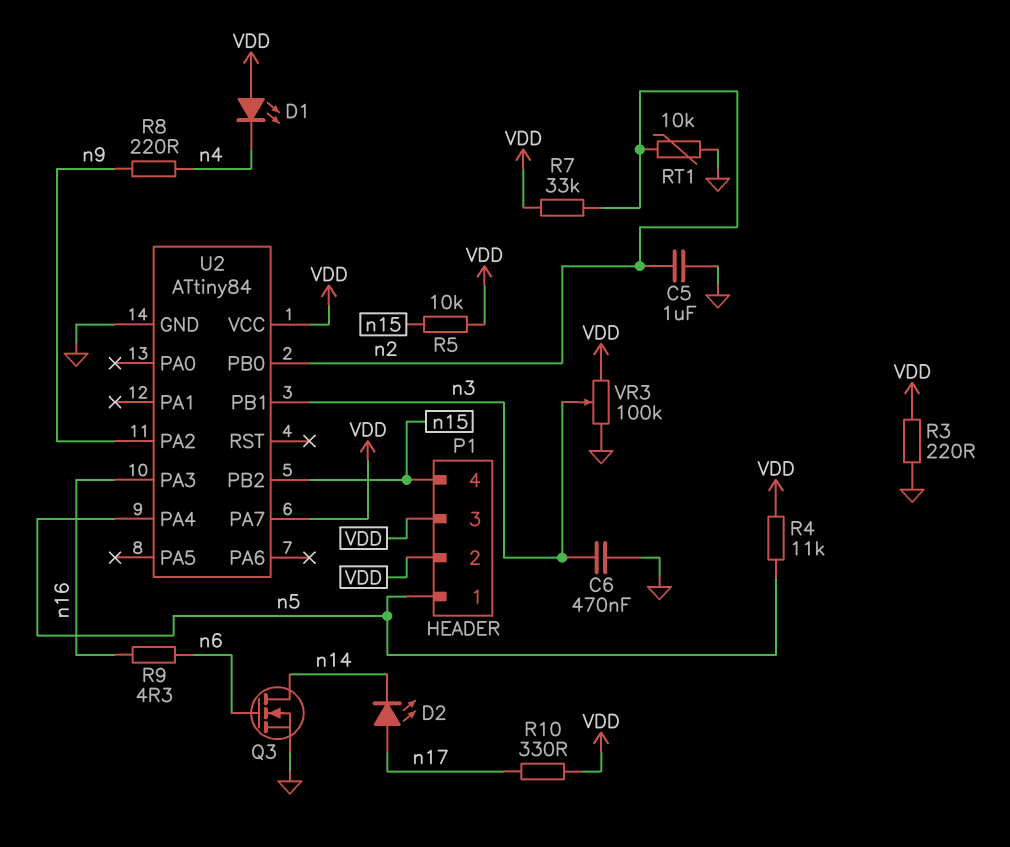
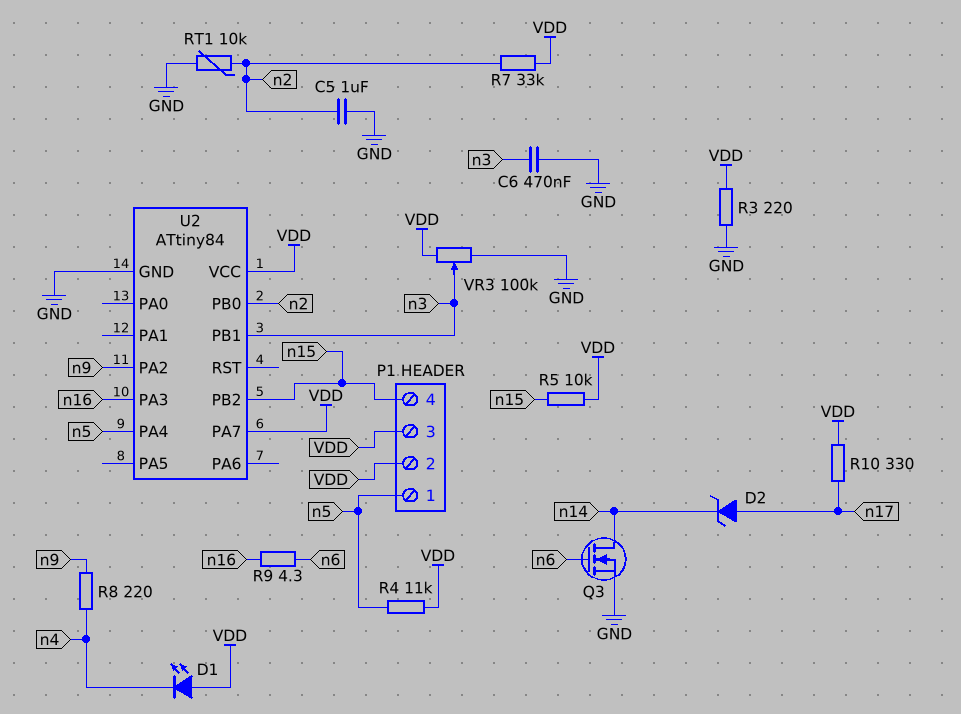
D2: LED (A n17, K n14) -> zener (A n17, K n14)

